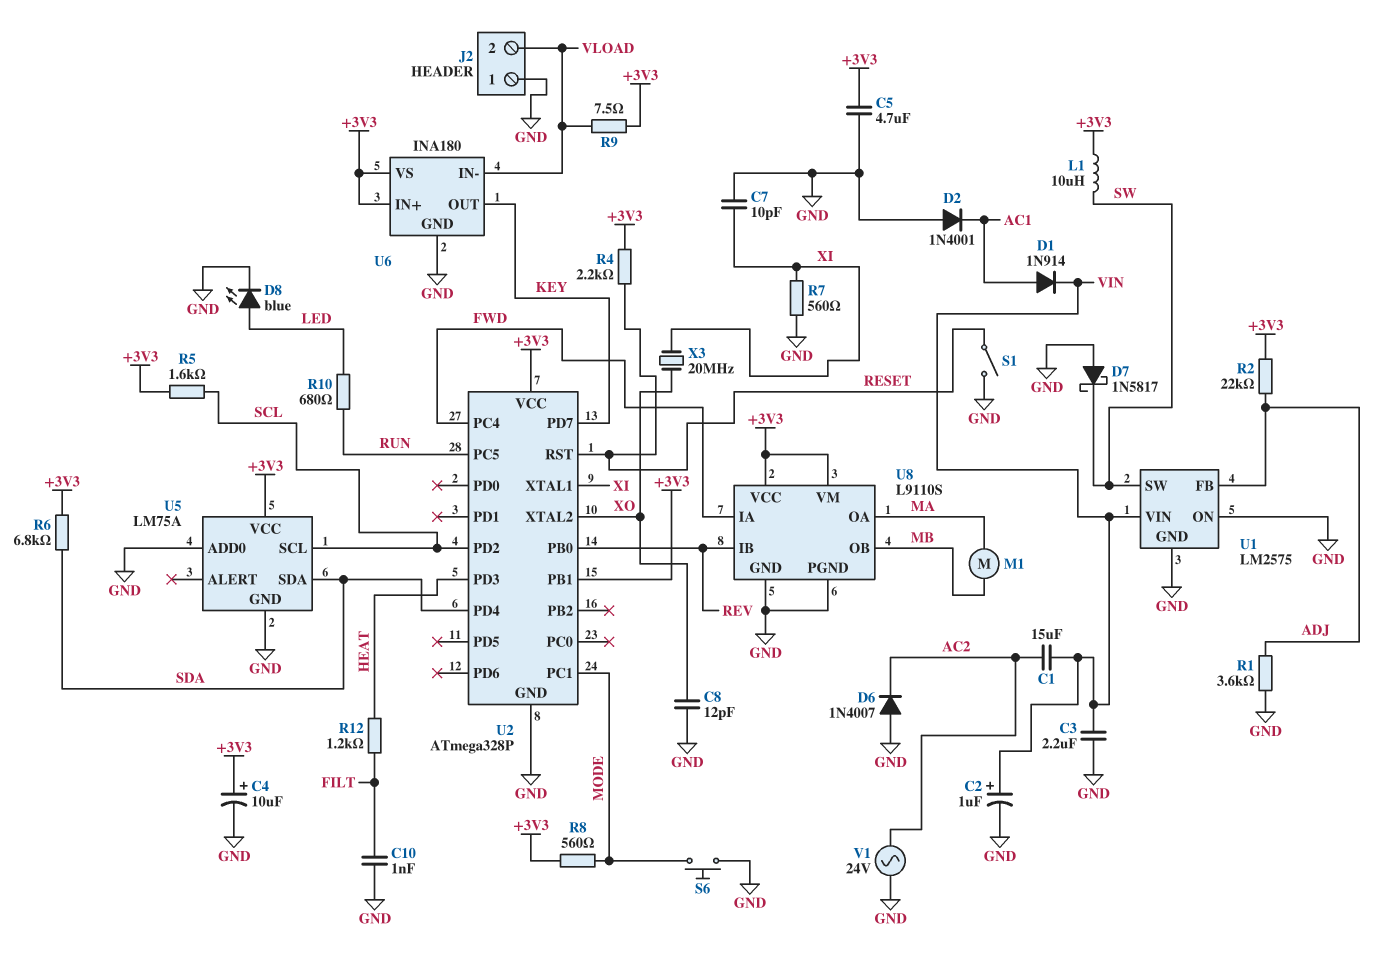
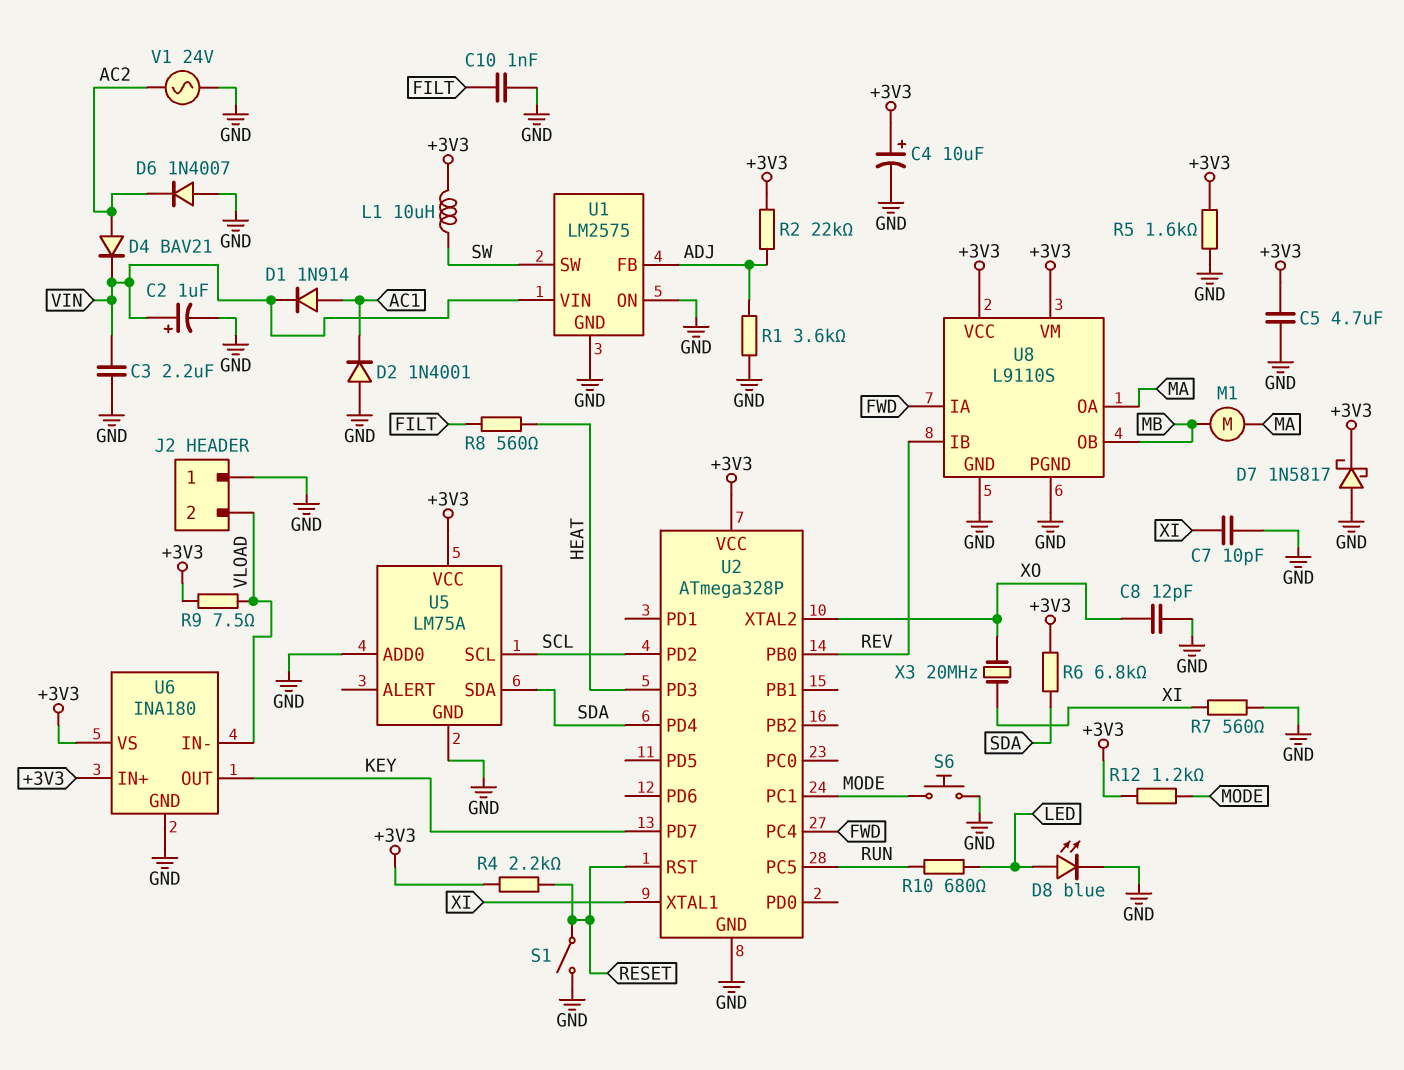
C1: 15uF (AC2, VIN) -> none
D4: none -> diode BAV21 (A AC2, K VIN)
D7: schottky 1N5817 (A GND, K SW) -> schottky 1N5817 (A GND, K +3V3)
R5: 1.6k (+3V3, SCL) -> 1.6k (+3V3, GND)
R8: 560 (+3V3, MODE) -> 560 (FILT, HEAT)
R12: 1.2k (FILT, HEAT) -> 1.2k (+3V3, MODE)
U2 pin PB1: +3V3 -> none

